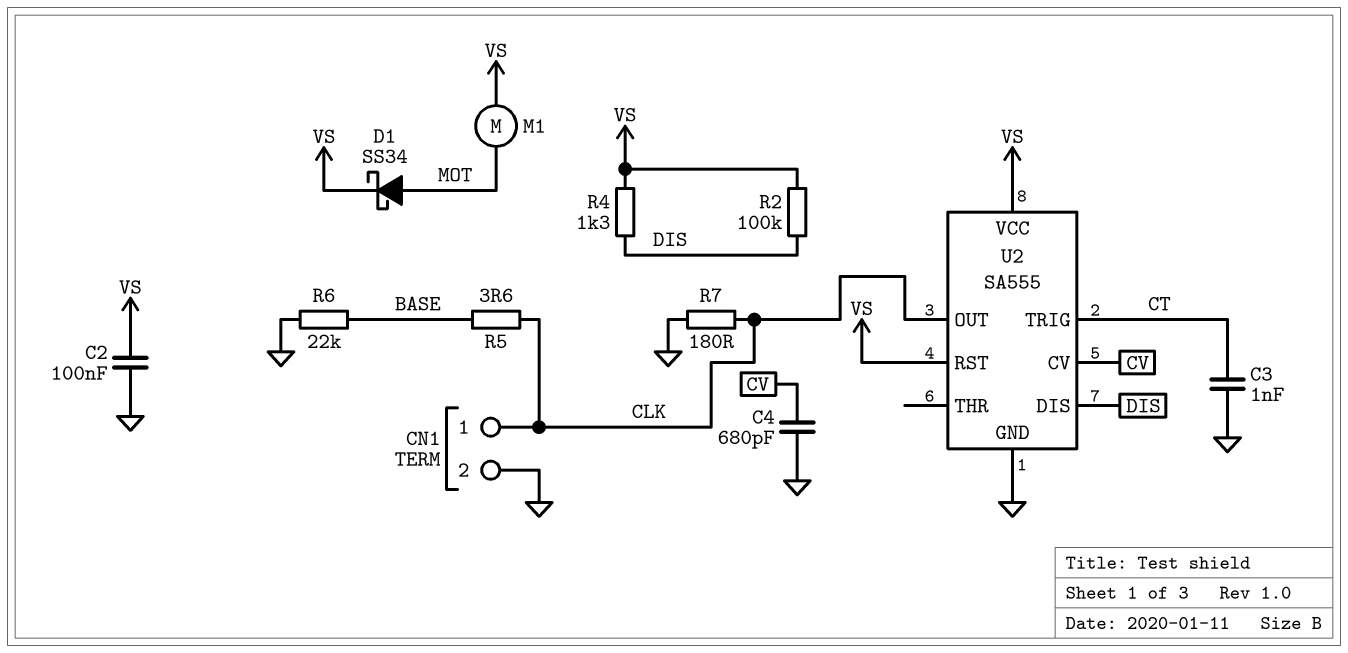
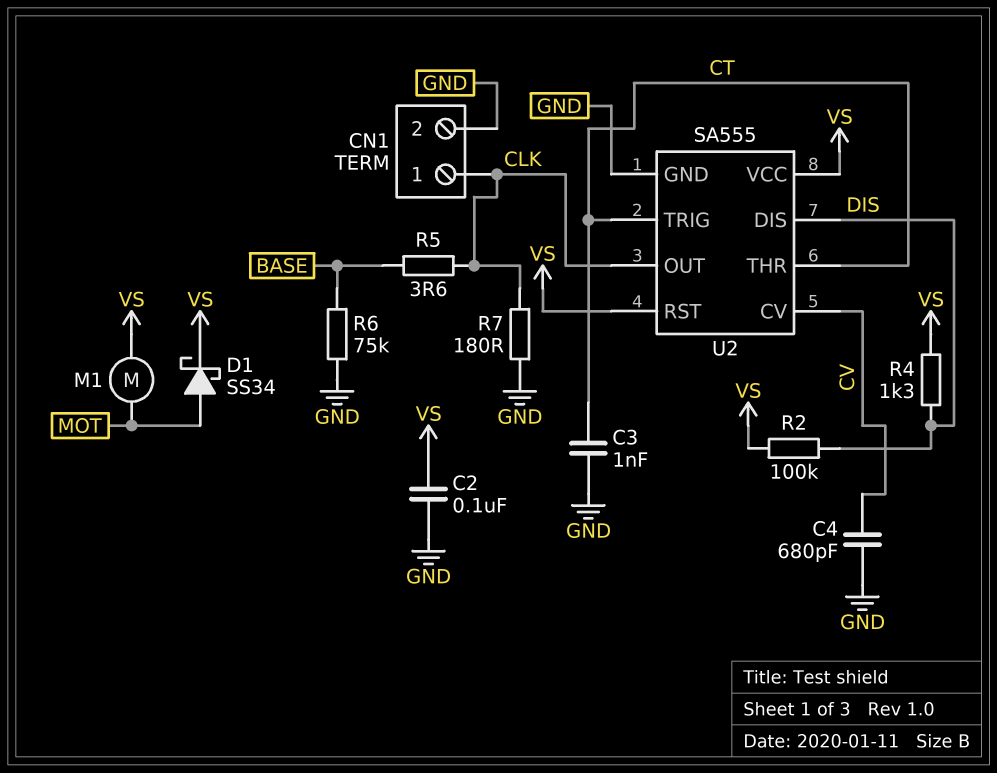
R6: 22k (BASE, GND) -> 75k (BASE, GND)
U2 pin THR: none -> CT

